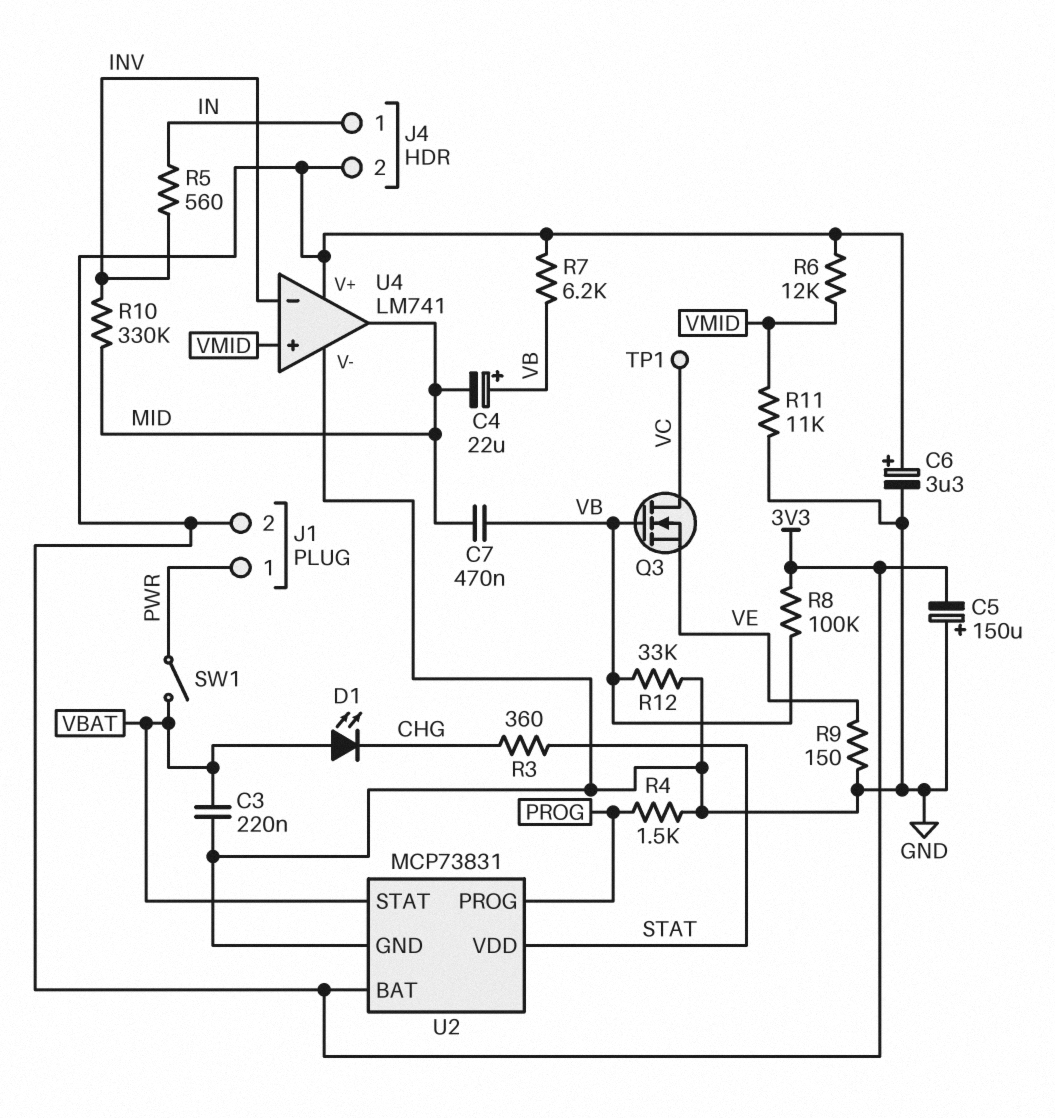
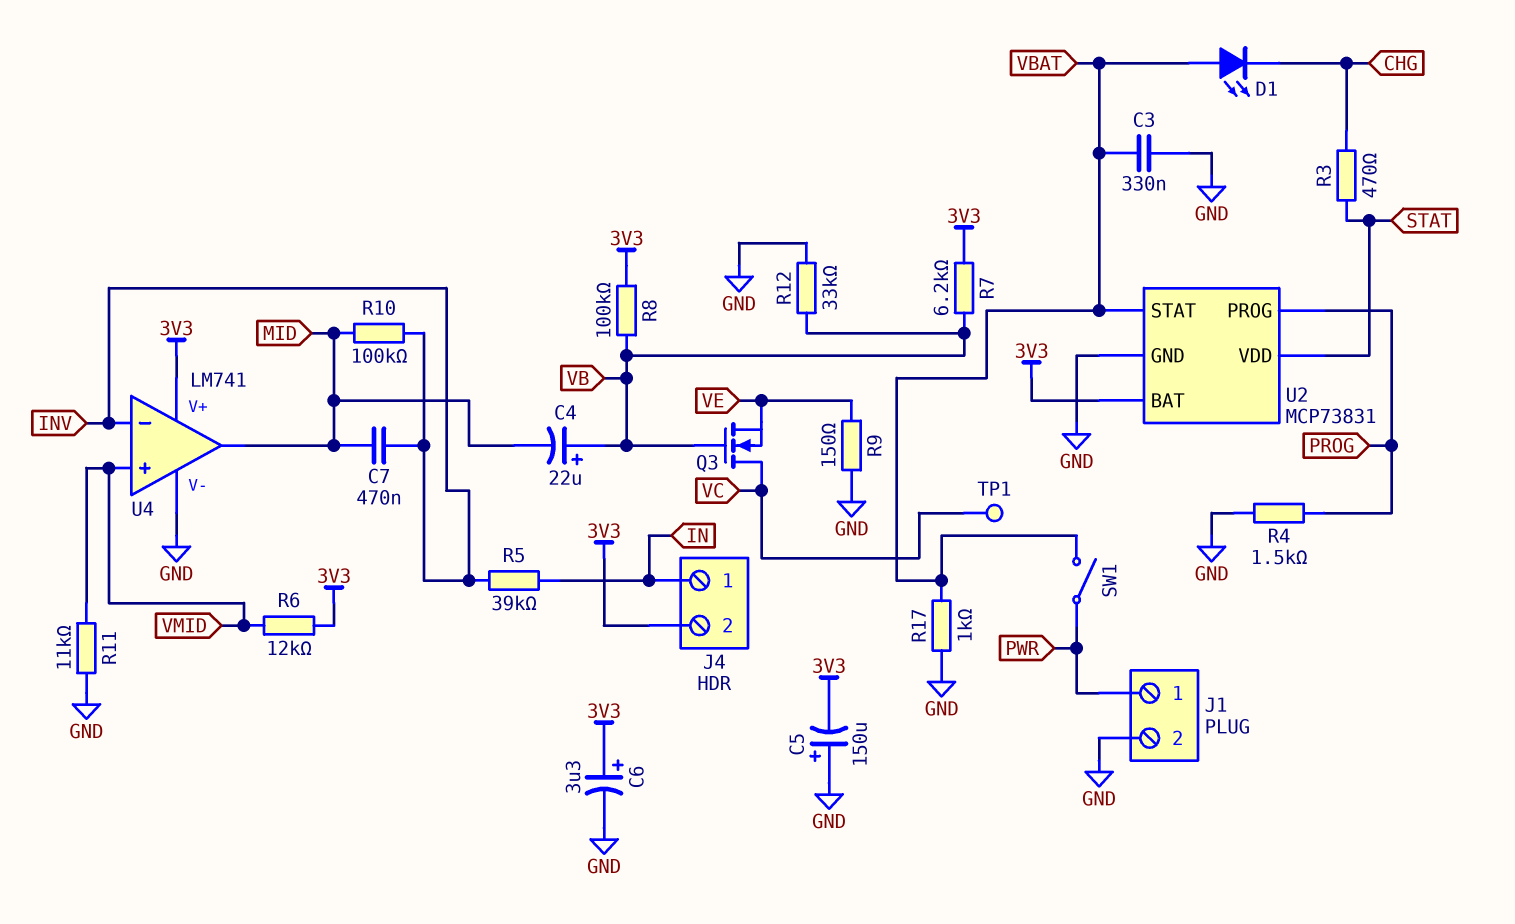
C3: 220nF (GND, VBAT) -> 330nF (GND, VBAT)
C7: 470nF (MID, VB) -> 470nF (INV, MID)
J1 pin 2: 3V3 -> GND
R3: 360 (CHG, STAT) -> 470 (CHG, STAT)
R5: 560 (IN, INV) -> 39k (IN, INV)
R10: 330k (INV, MID) -> 100k (INV, MID)
R17: none -> 1k (GND, VBAT)

